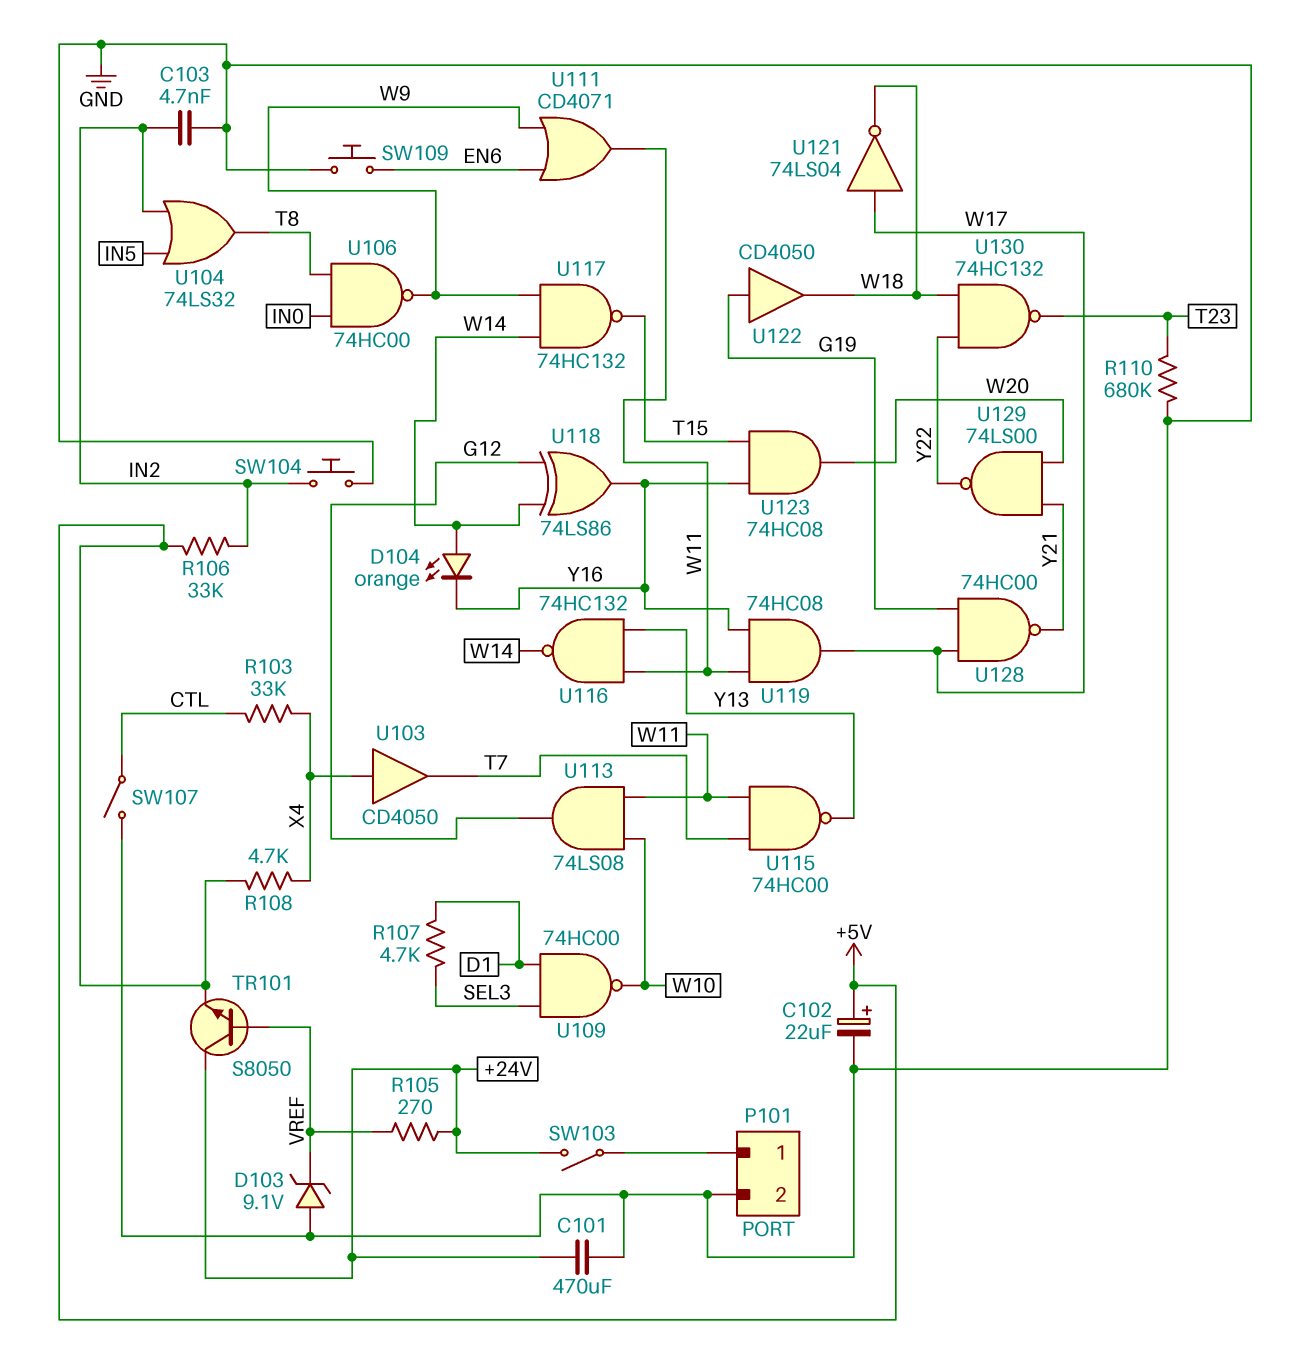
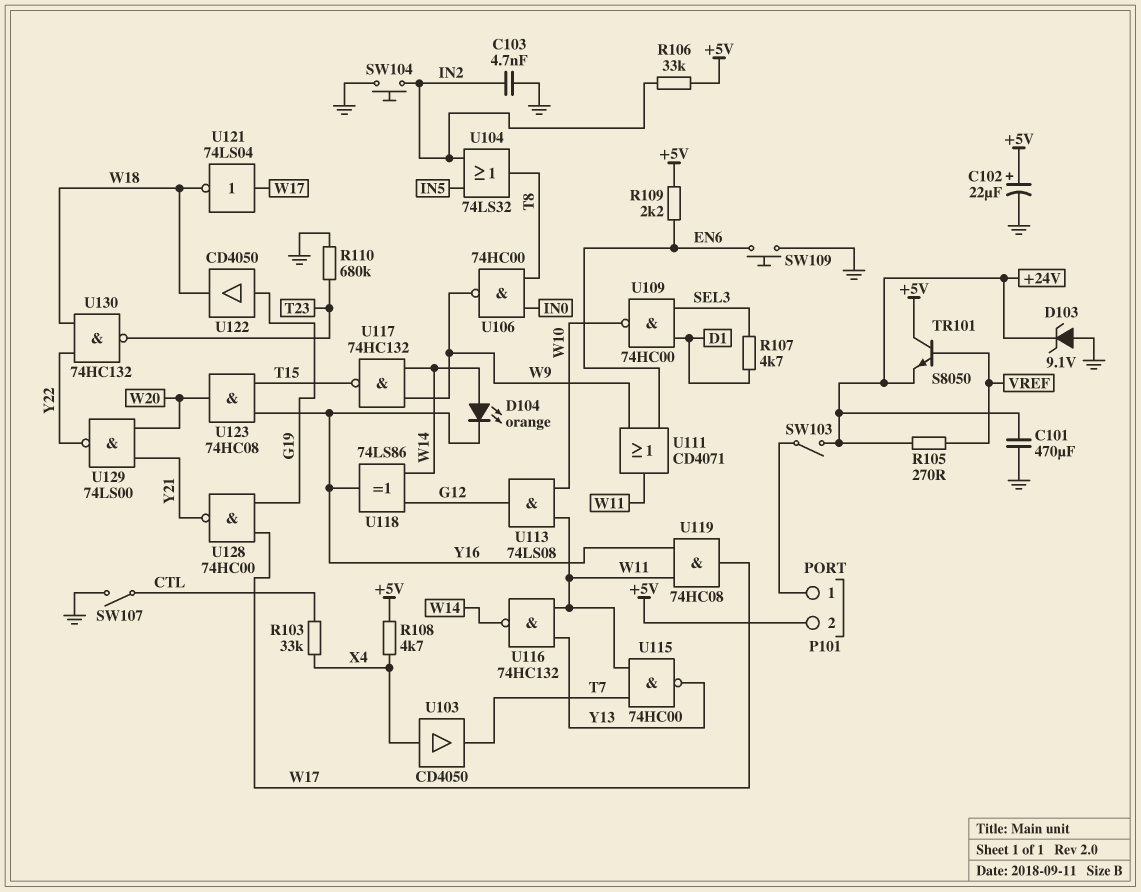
D103: zener 9.1V (A GND, K VREF) -> zener 9.1V (A GND, K +24V)
P101 pin 2: GND -> +5V
R109: none -> 2.2k (+5V, EN6)
TR101: NPN S8050 (B VREF, C +24V, E +5V) -> NPN S8050 (B VREF, C +5V, E +24V)

